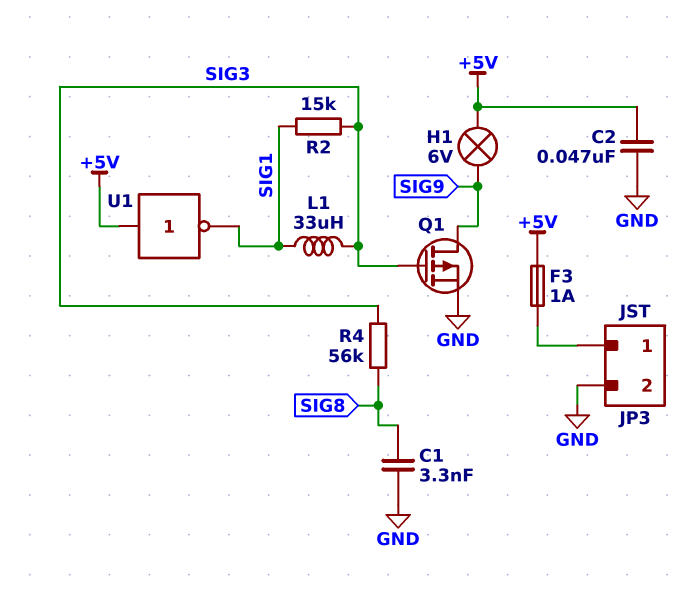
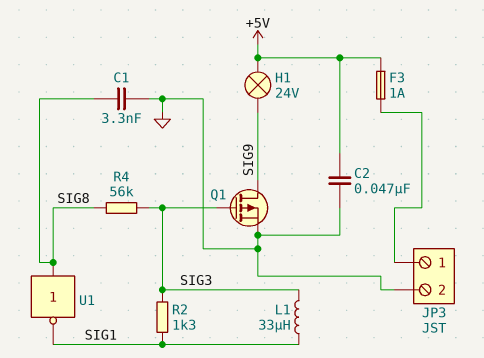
H1: lamp 6V (+5V, SIG9) -> lamp 24V (+5V, SIG9)
R2: 15k (SIG1, SIG3) -> 1.3k (SIG1, SIG3)
U1: NOT (in +5V, out SIG1) -> NOT (in SIG8, out SIG1)

